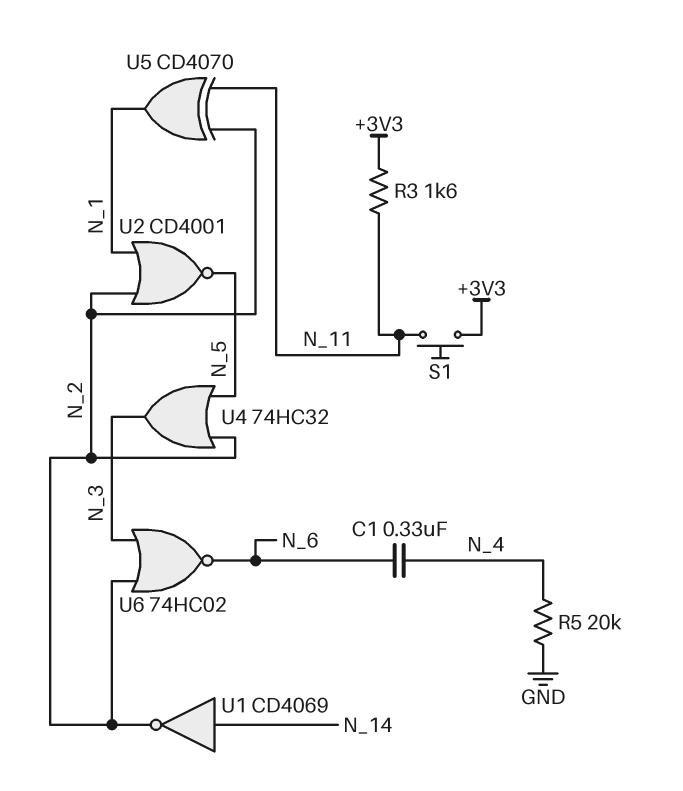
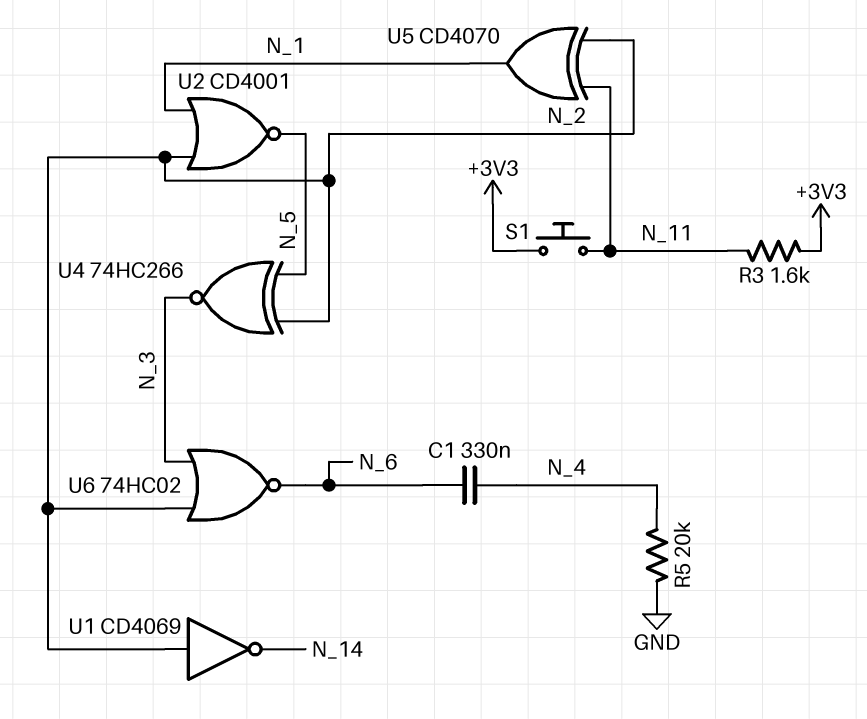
U1: NOT CD4069 (in N_14, out N_2) -> NOT CD4069 (in N_2, out N_14)
U4: OR 74HC32 (in N_2, in N_5, out N_3) -> XNOR 74HC266 (in N_2, in N_5, out N_3)

